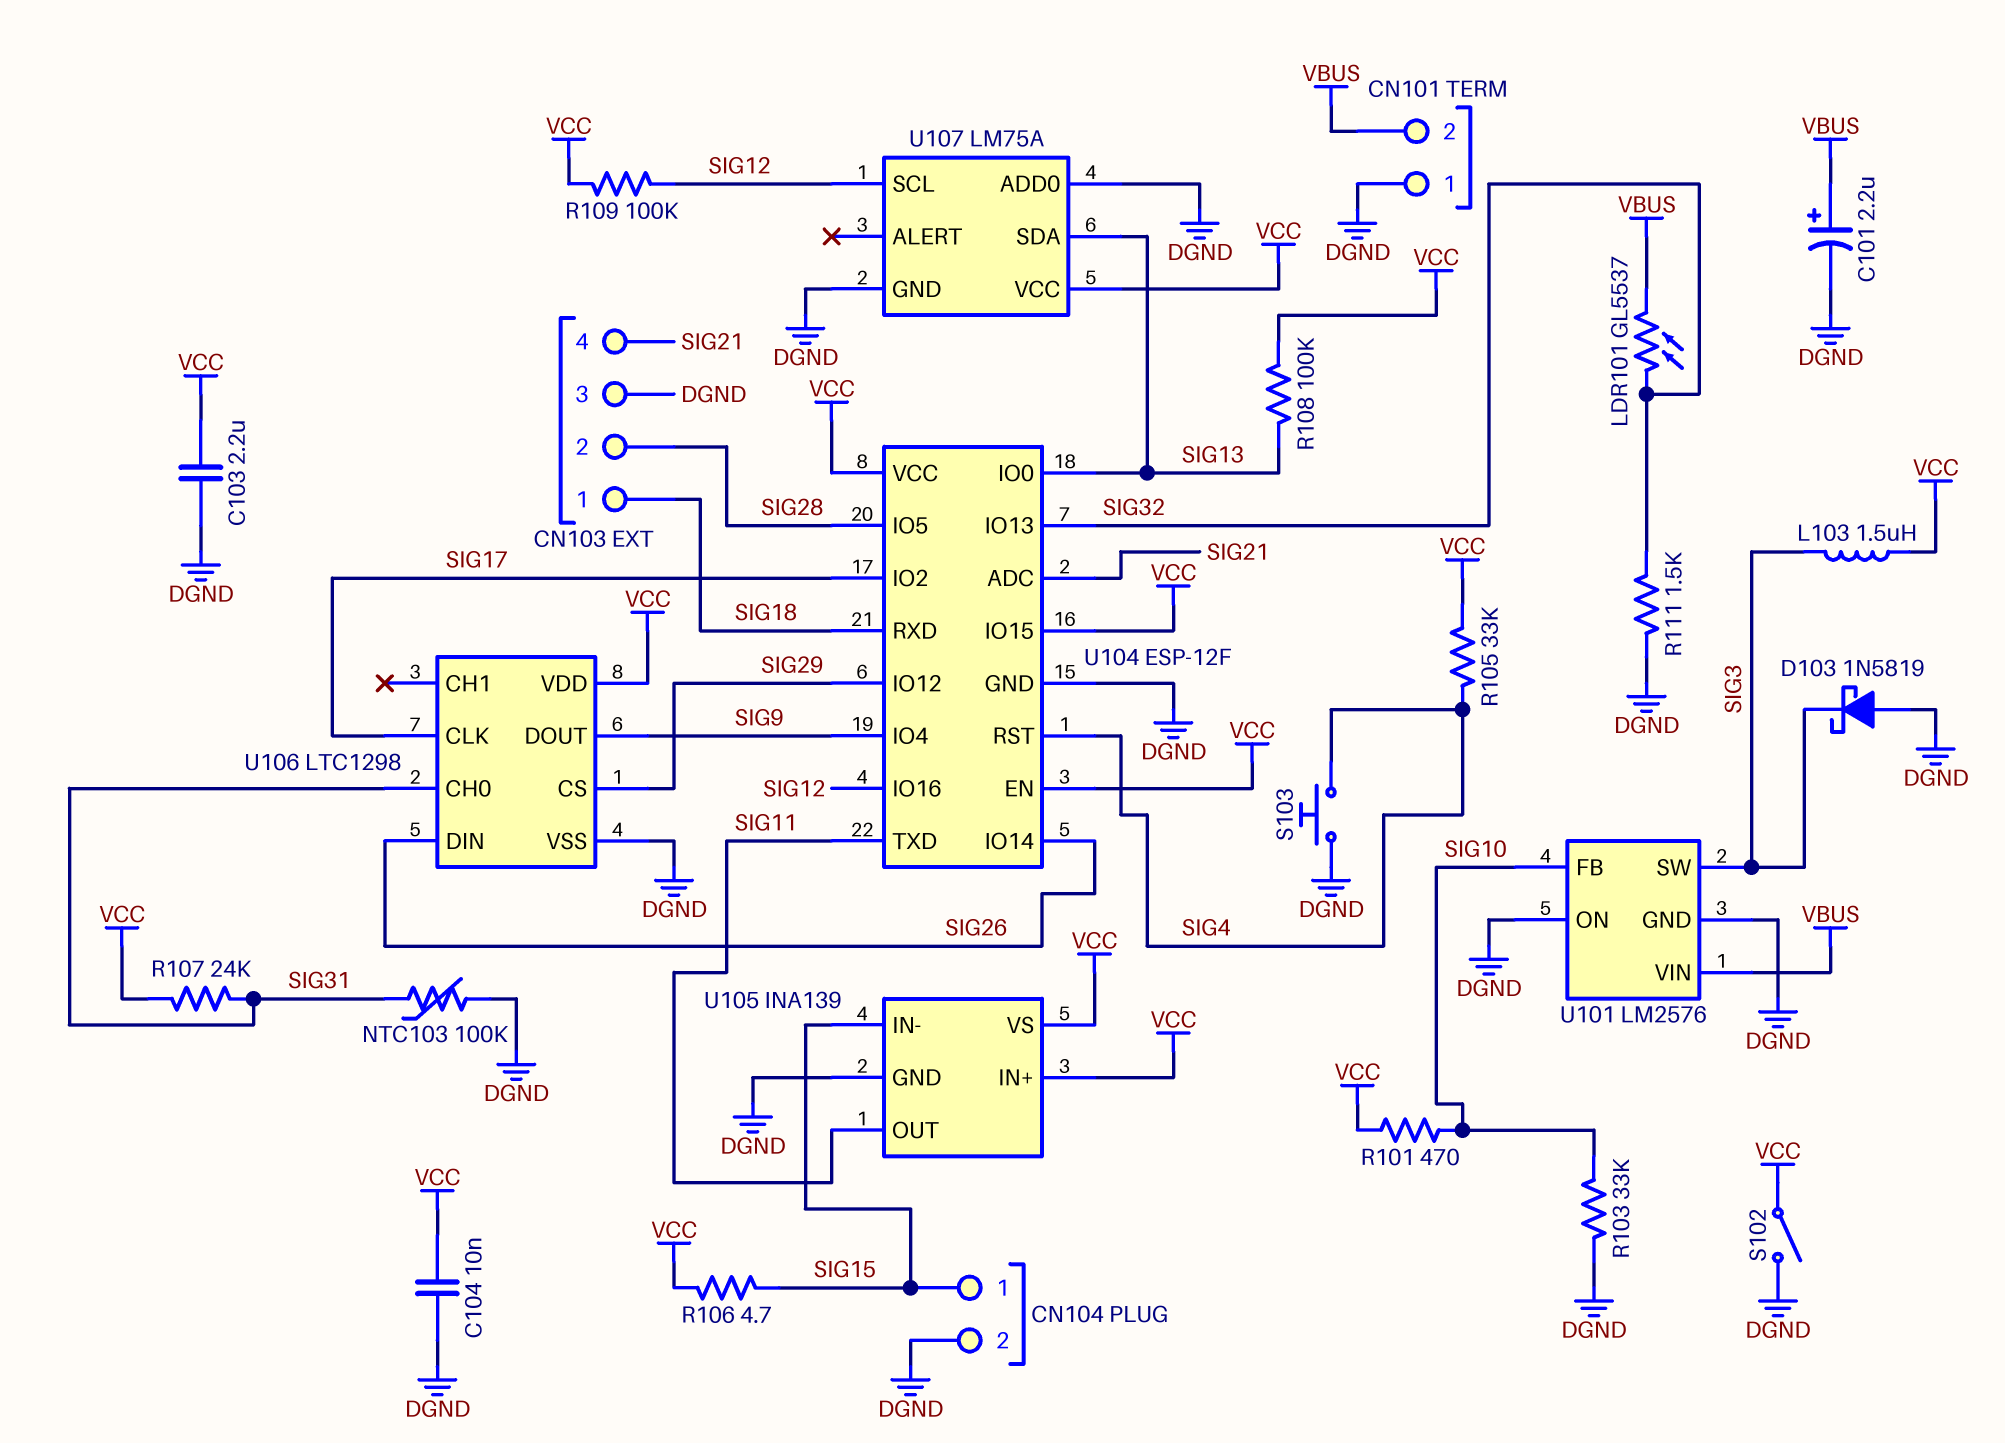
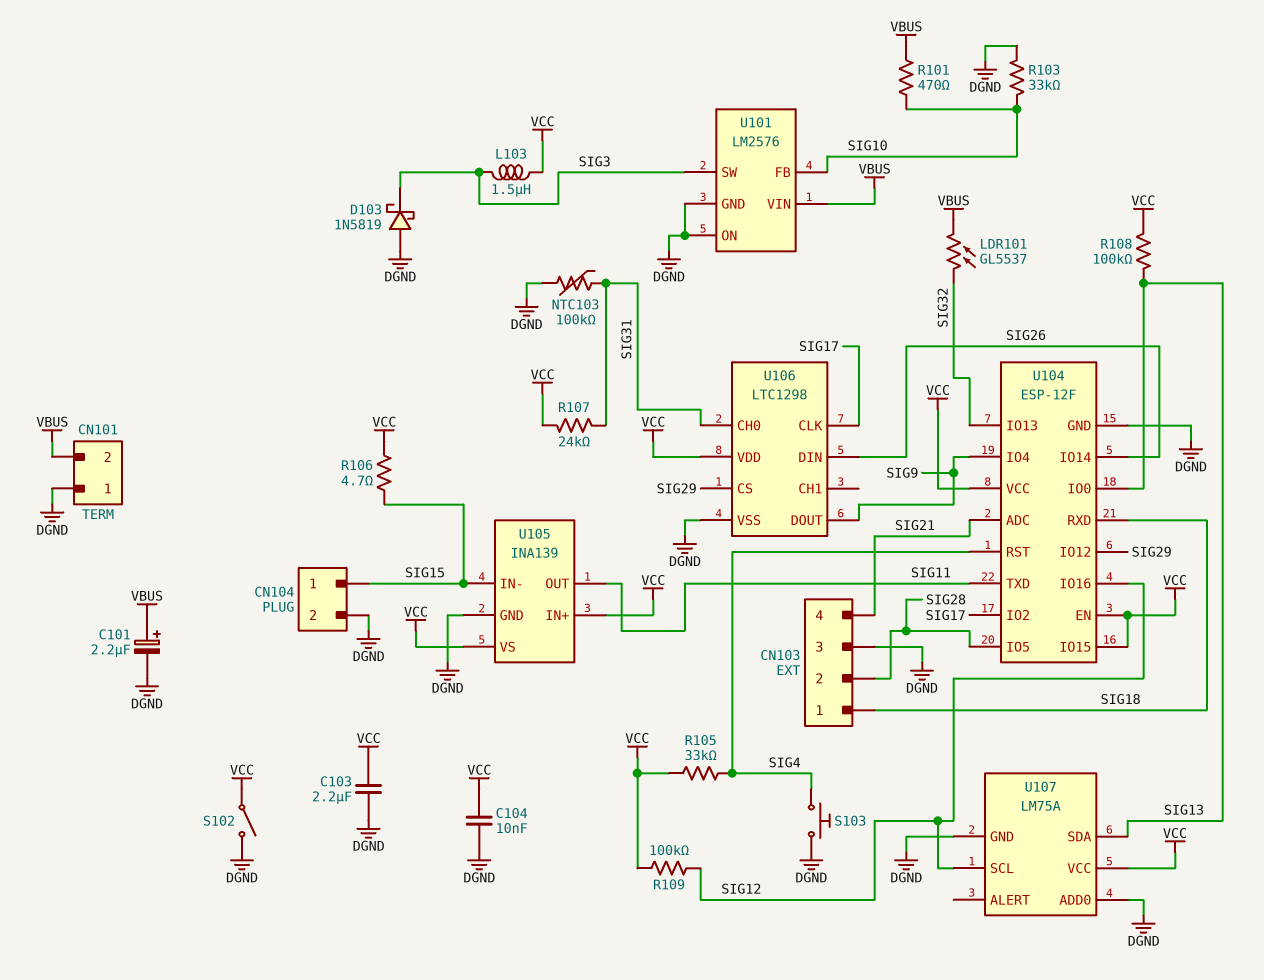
R101: 470 (SIG10, VCC) -> 470 (SIG10, VBUS)
R111: 1.5k (DGND, SIG32) -> none

